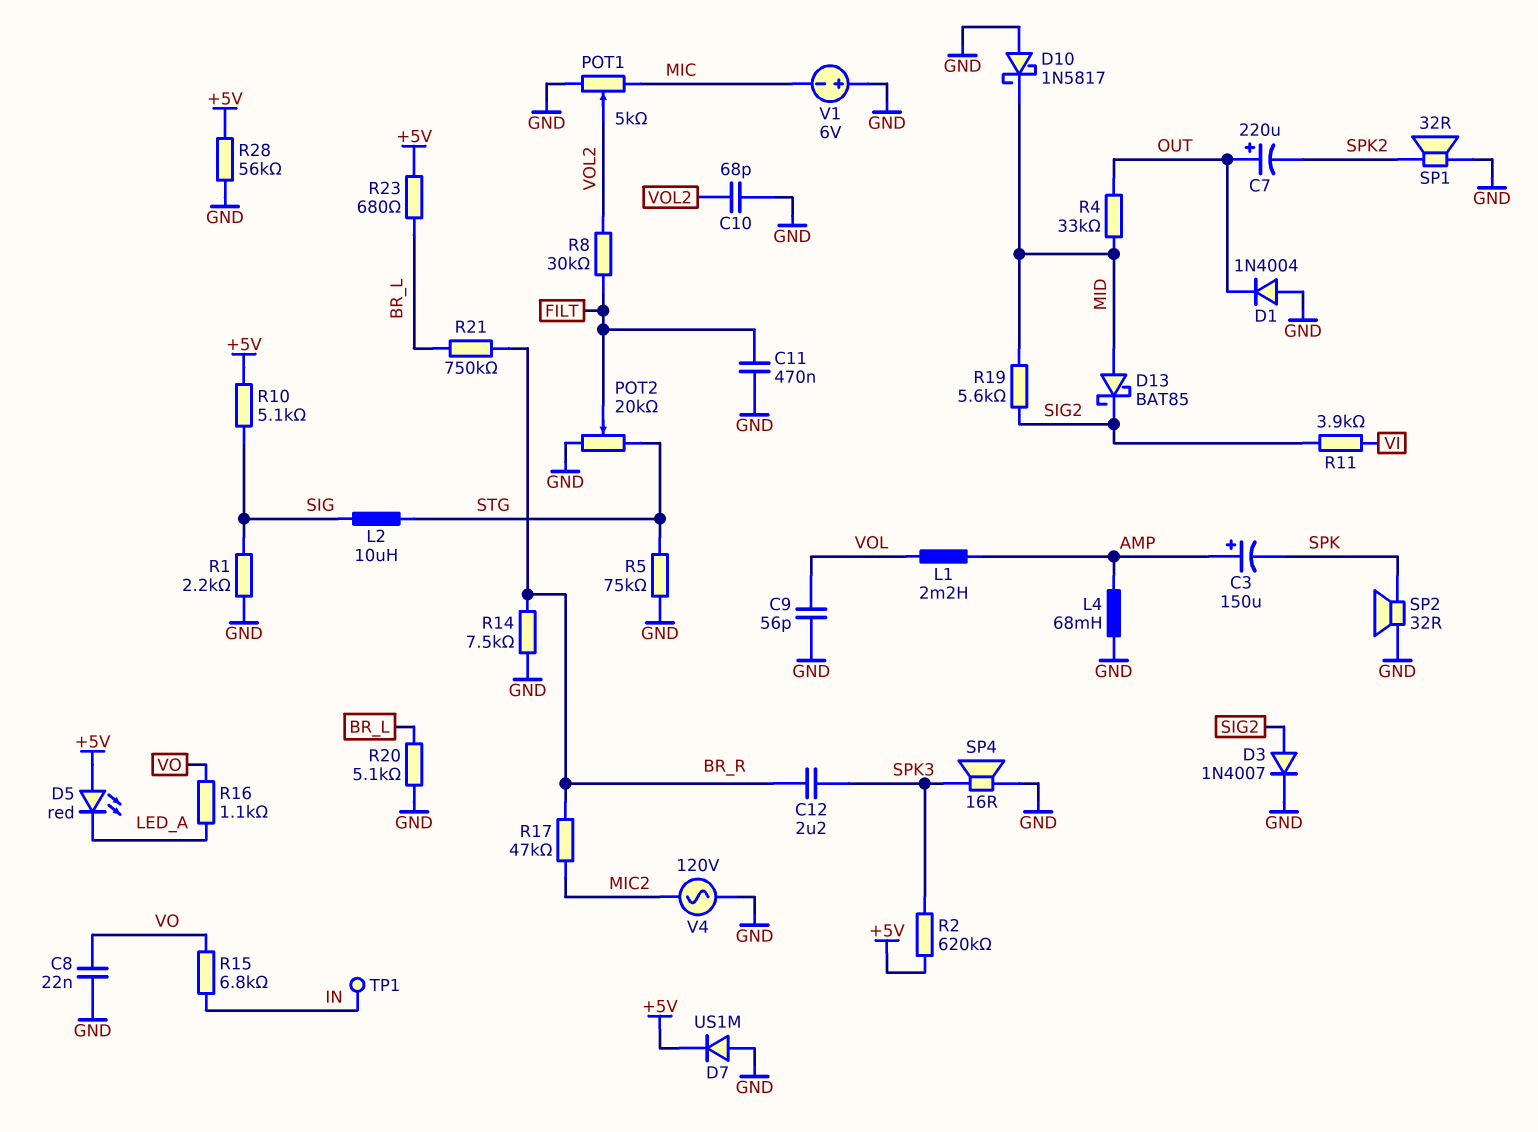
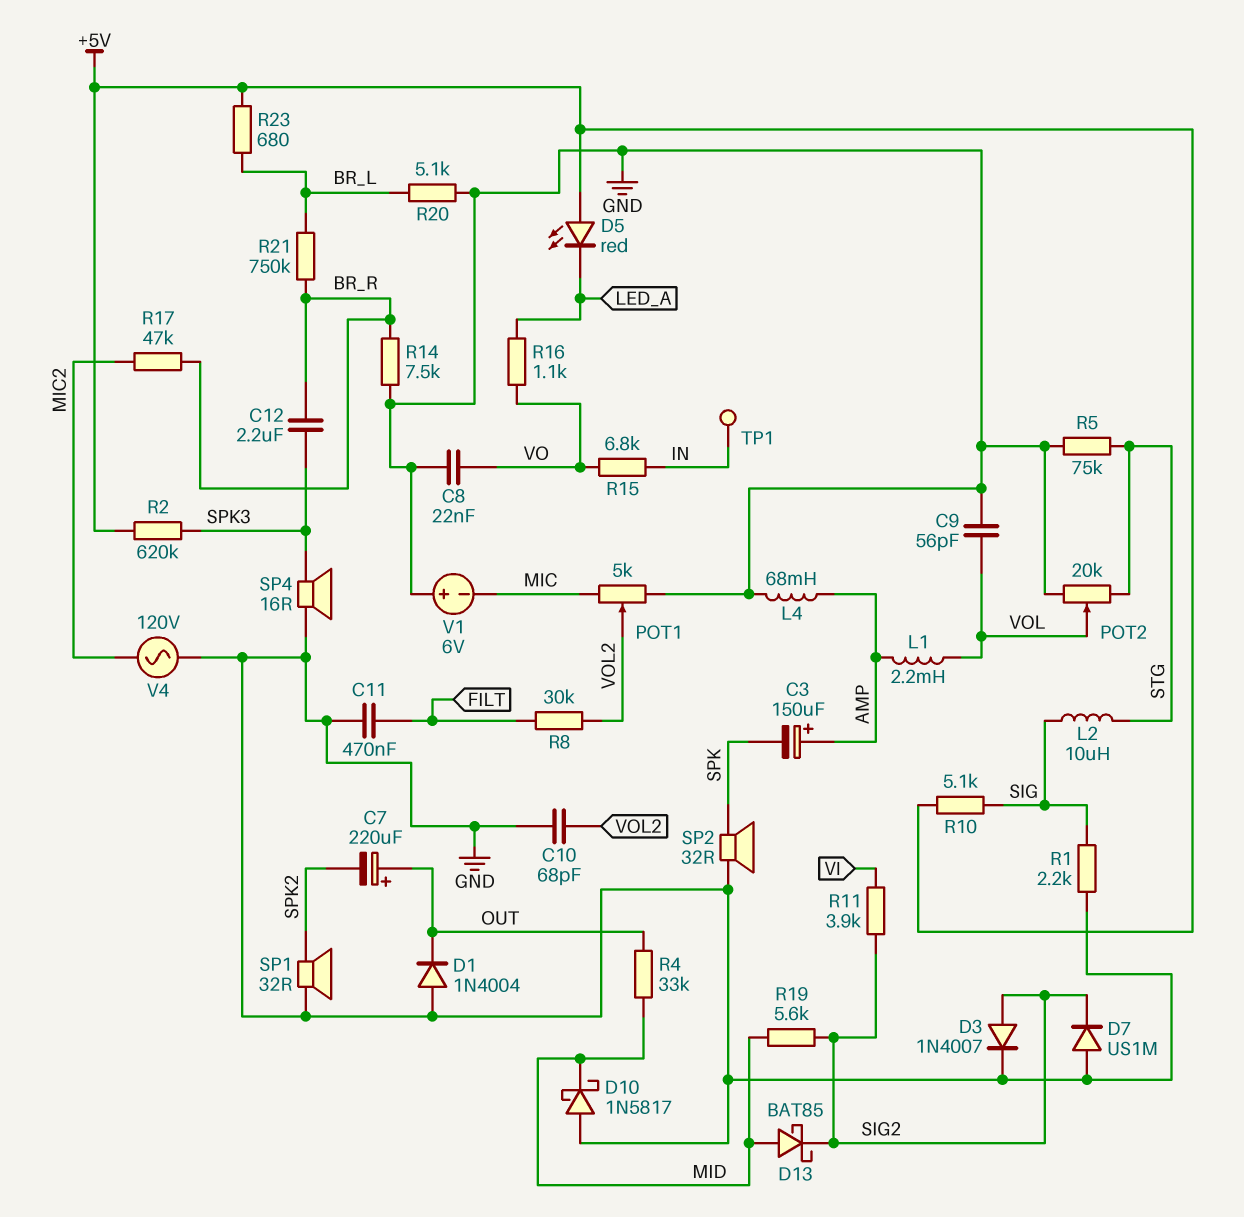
D7: diode US1M (A GND, K +5V) -> diode US1M (A GND, K SIG2)
POT2: 20k (GND, STG, wiper FILT) -> 20k (GND, STG, wiper VOL)
R28: 56k (+5V, GND) -> none

